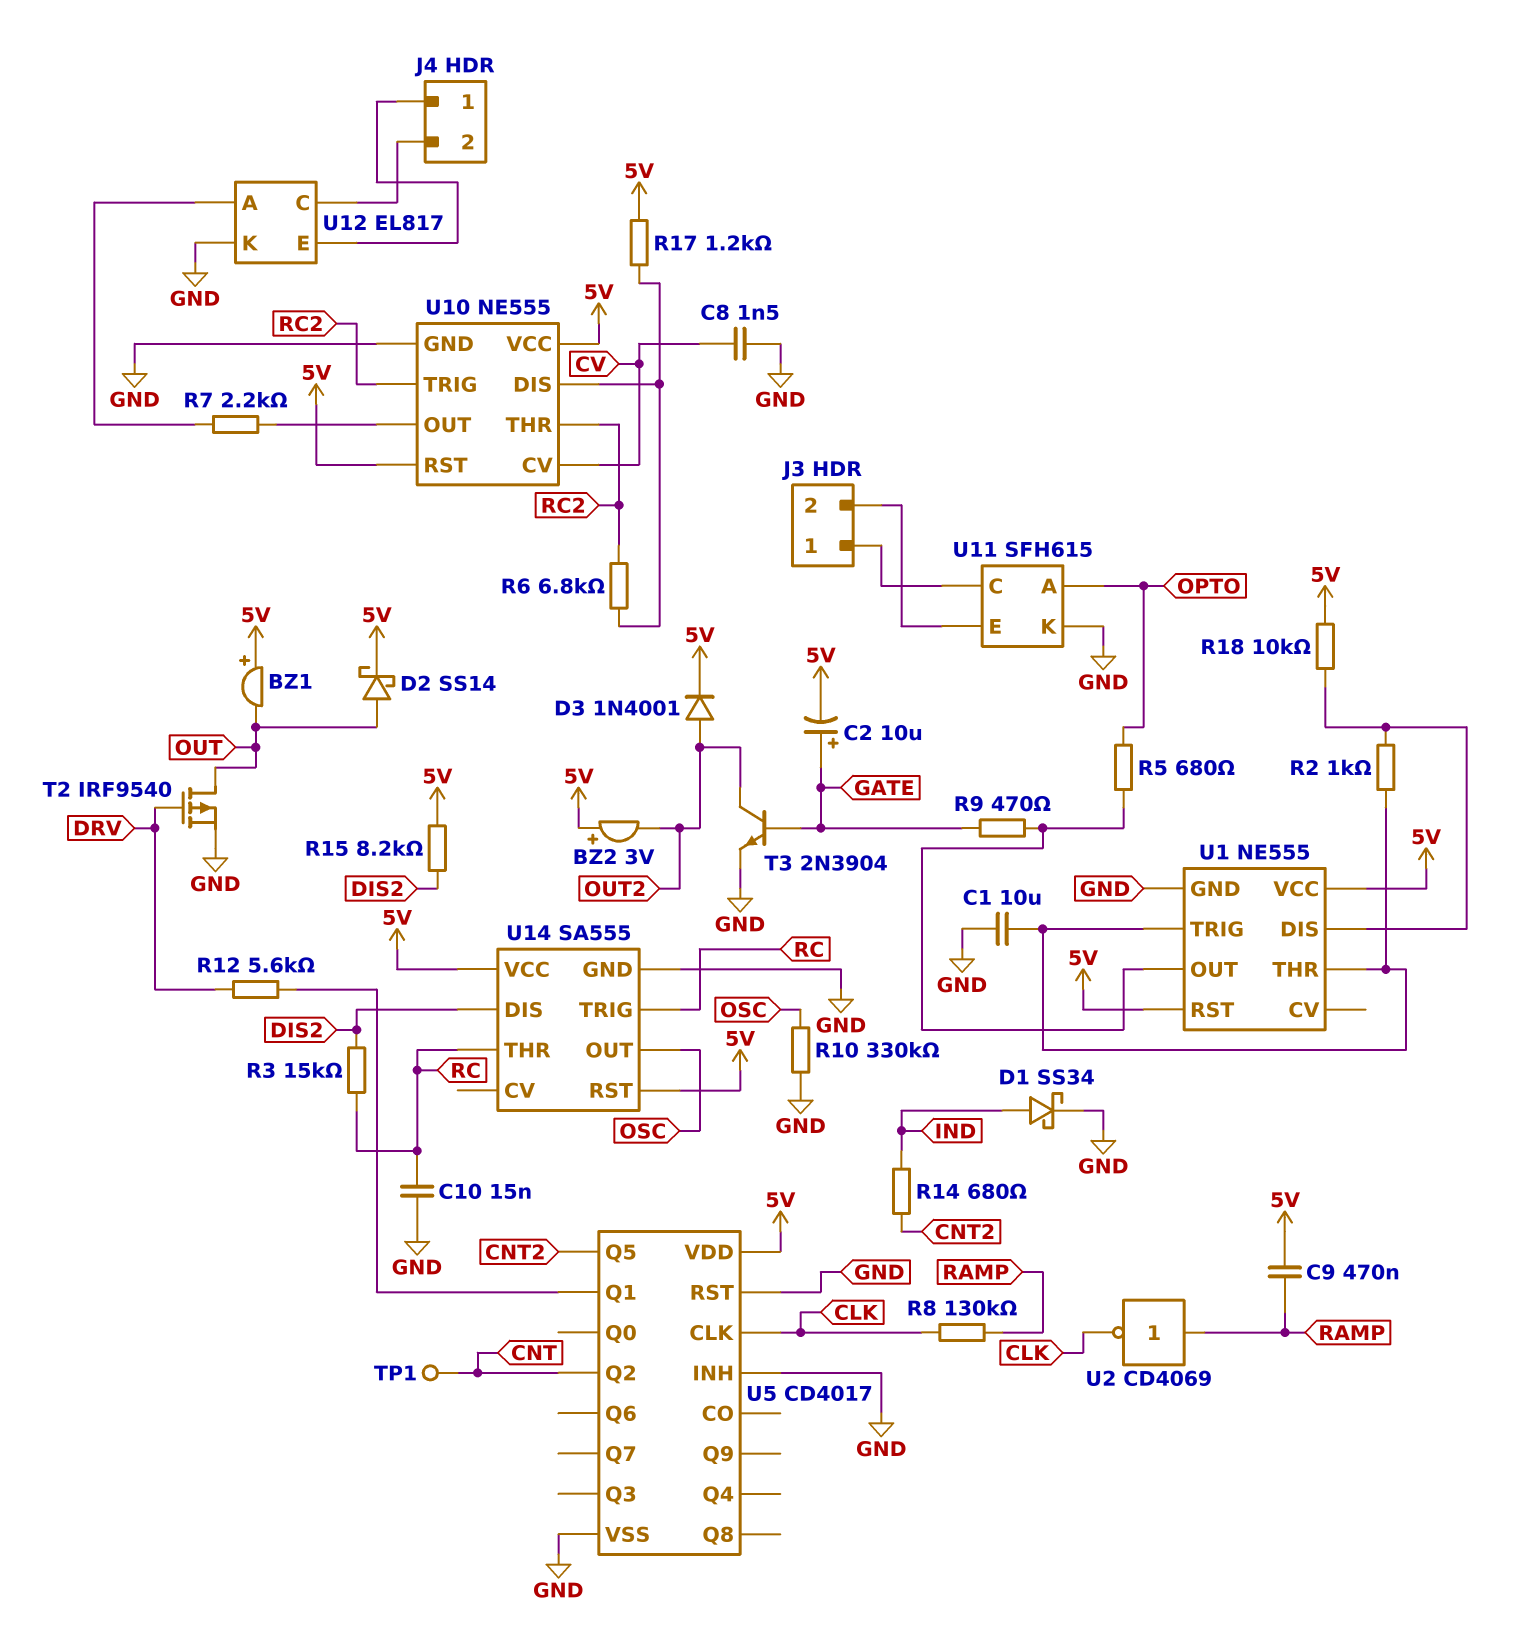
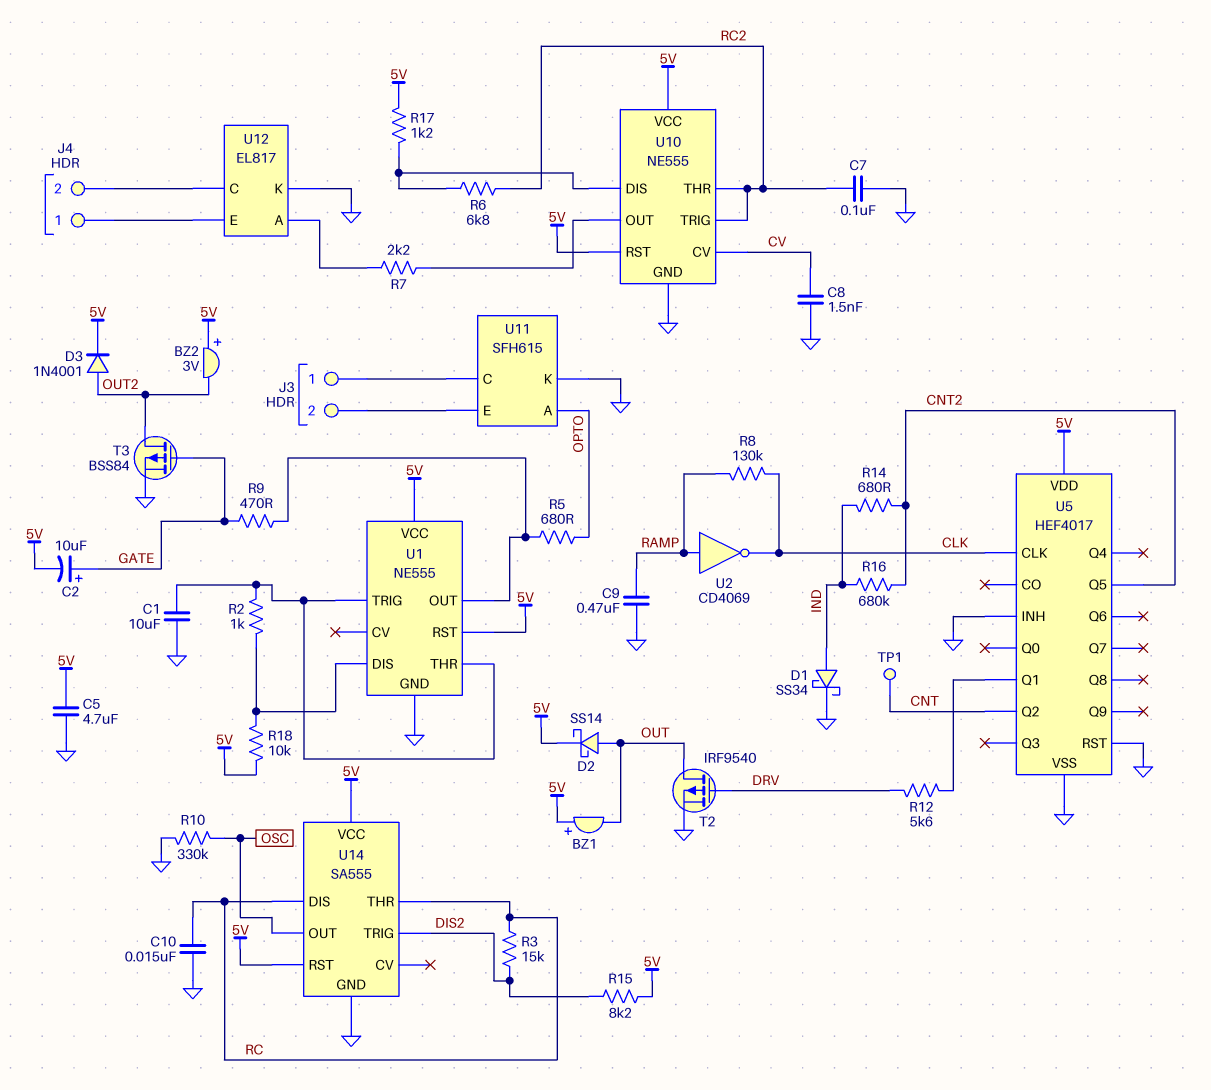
C5: none -> 4.7uF (5V, GND)
C7: none -> 100nF (GND, RC2)
C9: 470nF (5V, RAMP) -> 470nF (GND, RAMP)
R16: none -> 680k (CNT2, IND)
T3: NPN 2N3904 (B GATE, C OUT2, E GND) -> PMOS BSS84 (G GATE, D OUT2, S GND)
U5: CD4017 -> HEF4017
U14 pin DIS: DIS2 -> RC
U14 pin TRIG: RC -> DIS2

